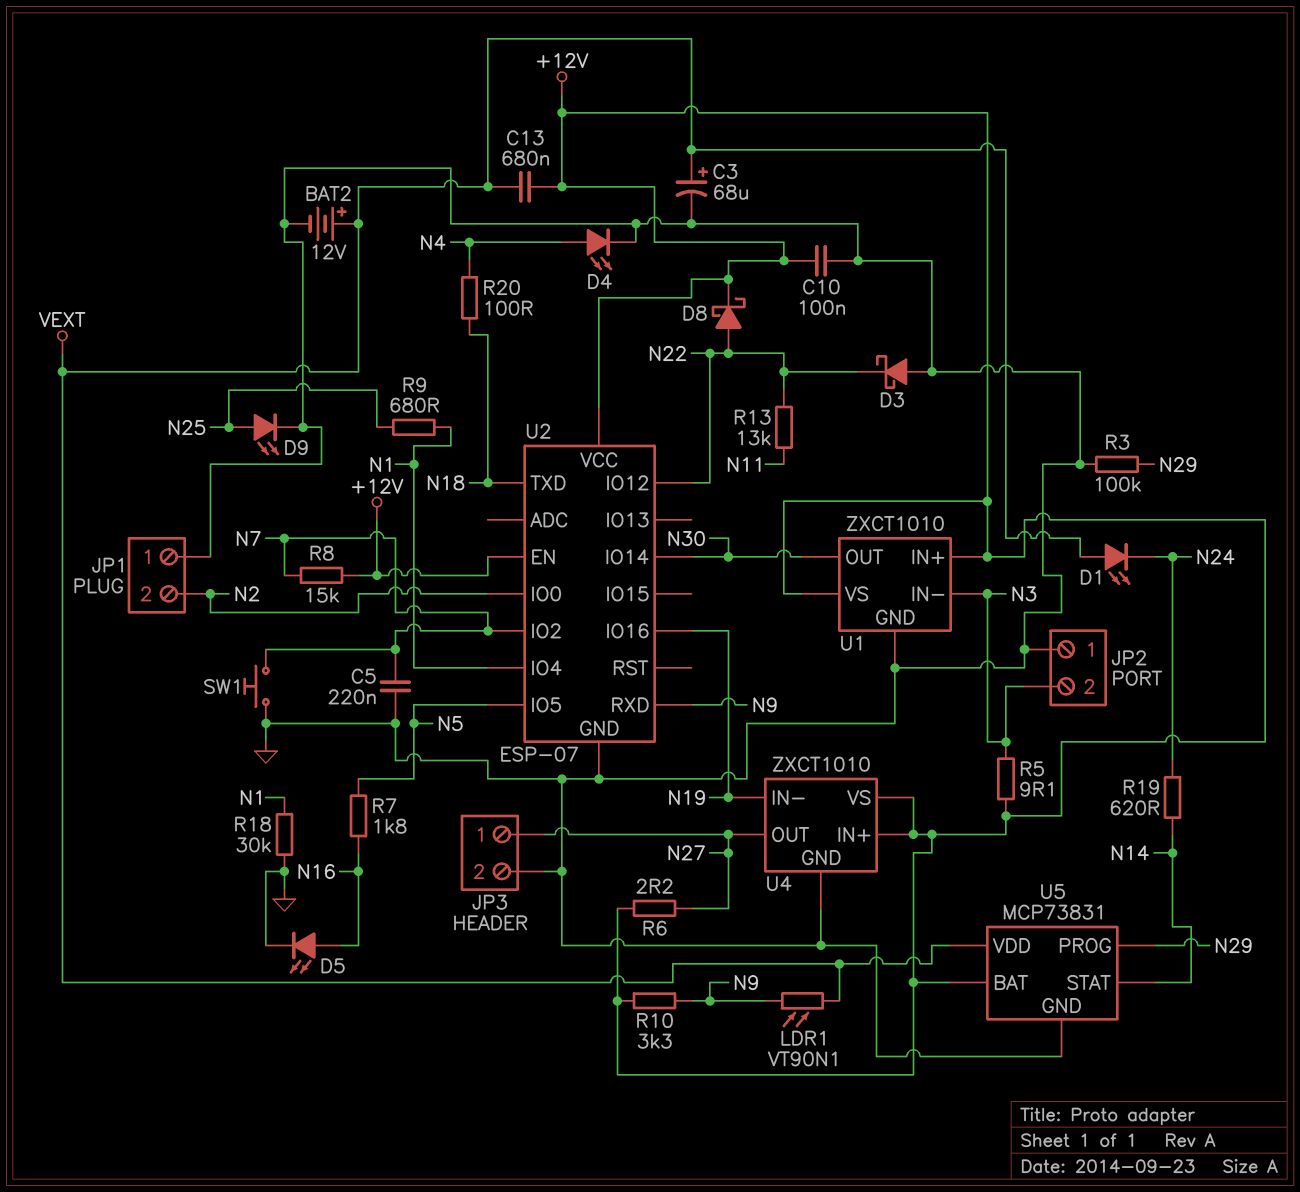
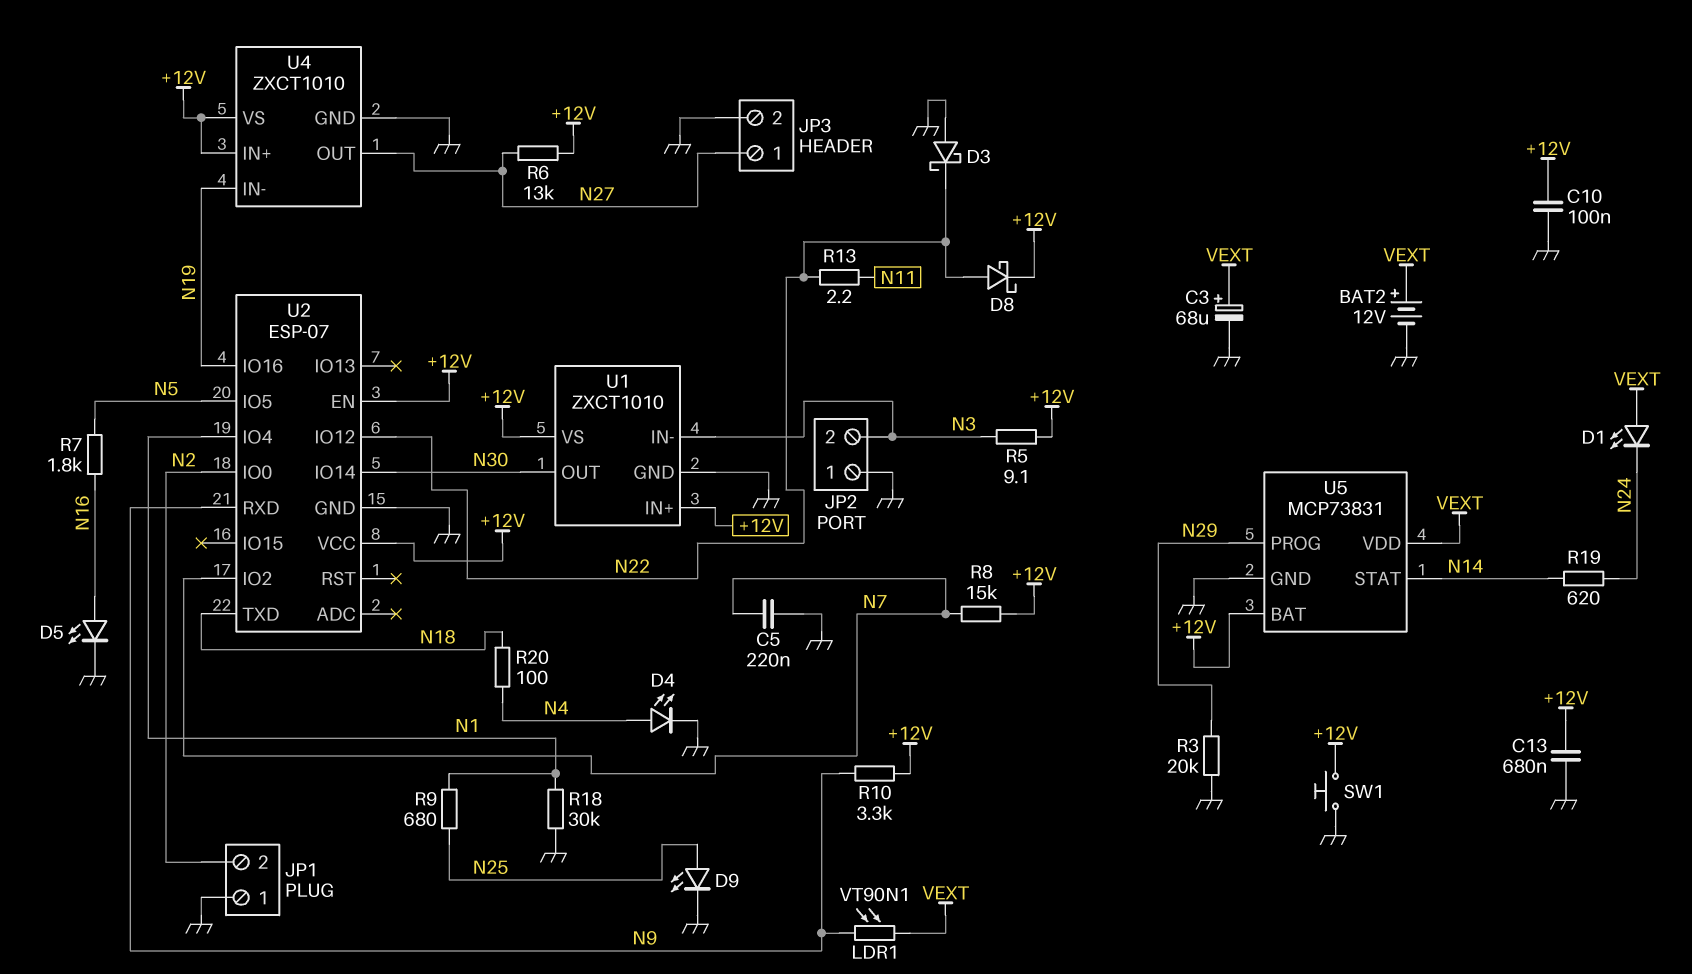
C13: 680nF (+12V, VEXT) -> 680nF (+12V, GND)
R3: 100k (GND, N29) -> 20k (GND, N29)
R6: 2.2 (+12V, N27) -> 13k (+12V, N27)
R13: 13k (N11, N22) -> 2.2 (N11, N22)
SW1: button (GND, N7) -> button (+12V, GND)

